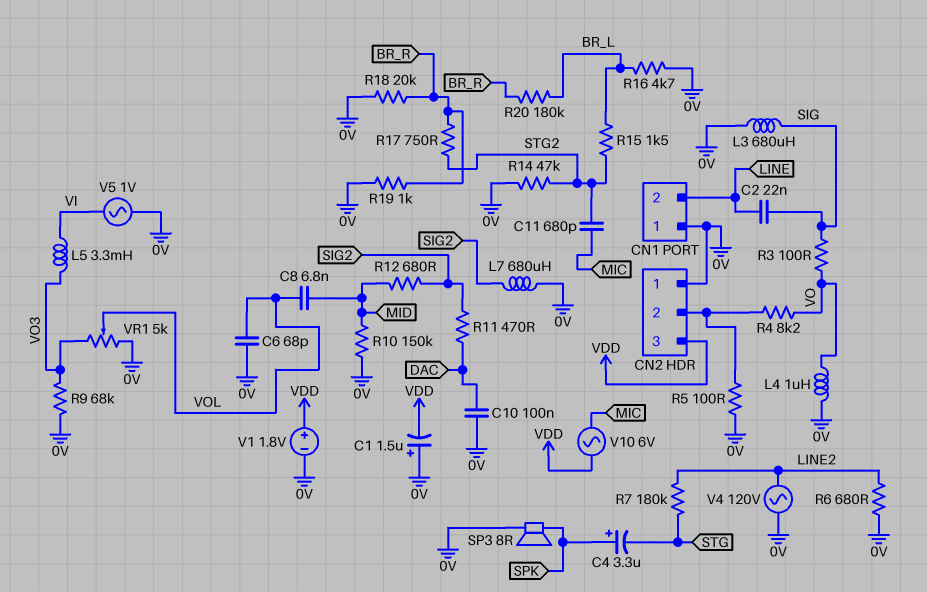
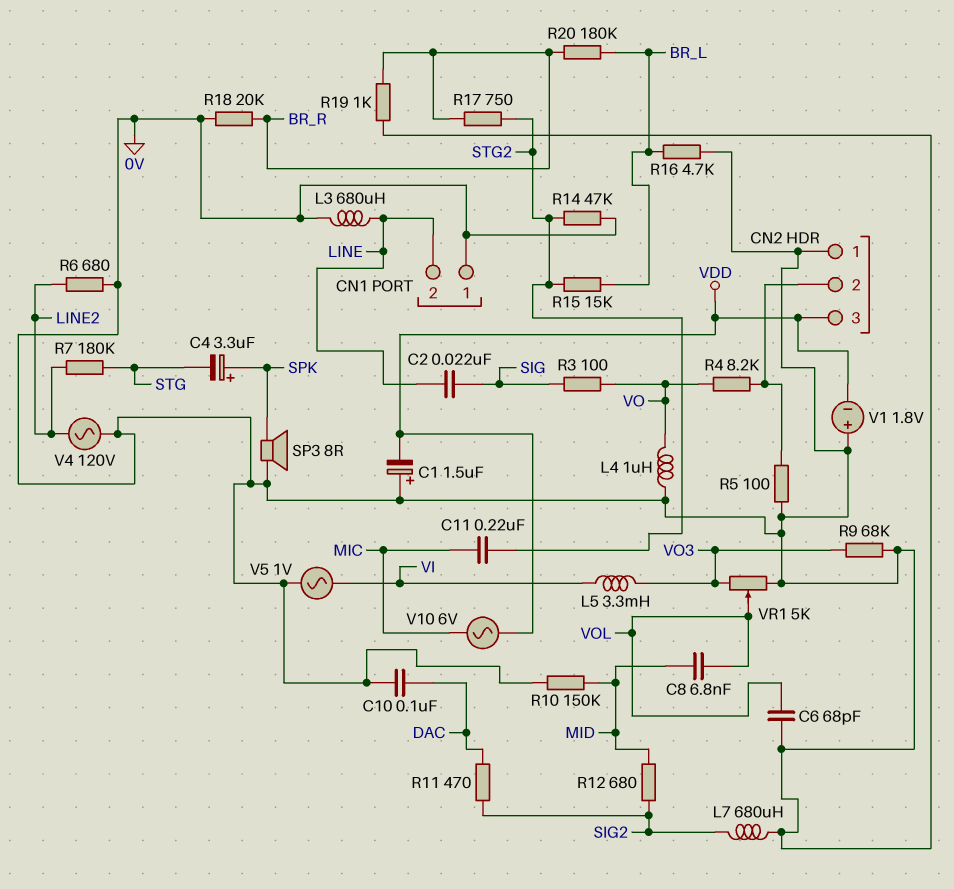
C11: 680pF (MIC, STG2) -> 220nF (MIC, STG2)
L3: 680uH (0V, SIG) -> 680uH (0V, LINE)
R15: 1.5k (BR_L, STG2) -> 15k (BR_L, STG2)
V1: 1.8V (plus VDD, minus 0V) -> 1.8V (plus 0V, minus VDD)

